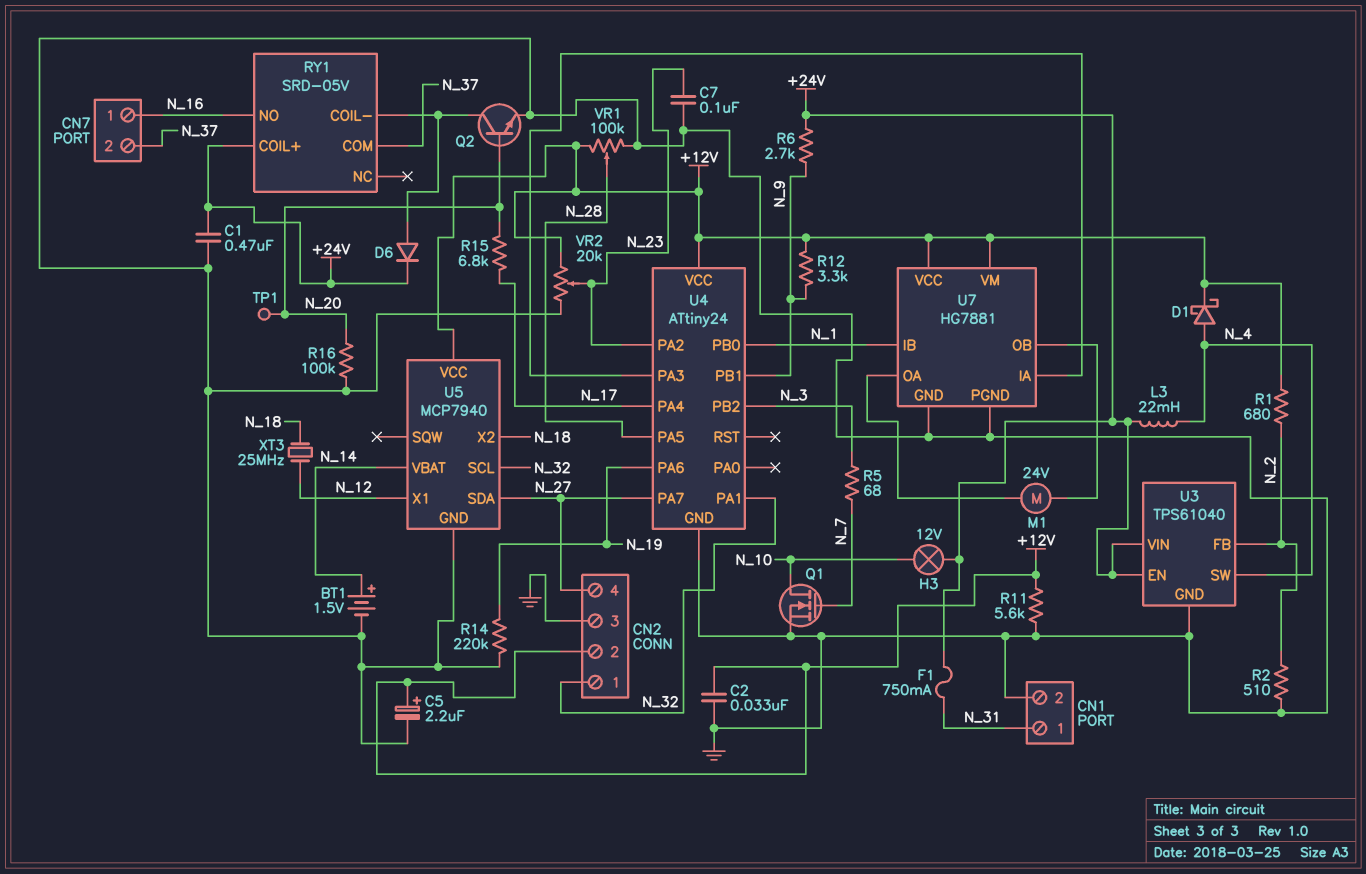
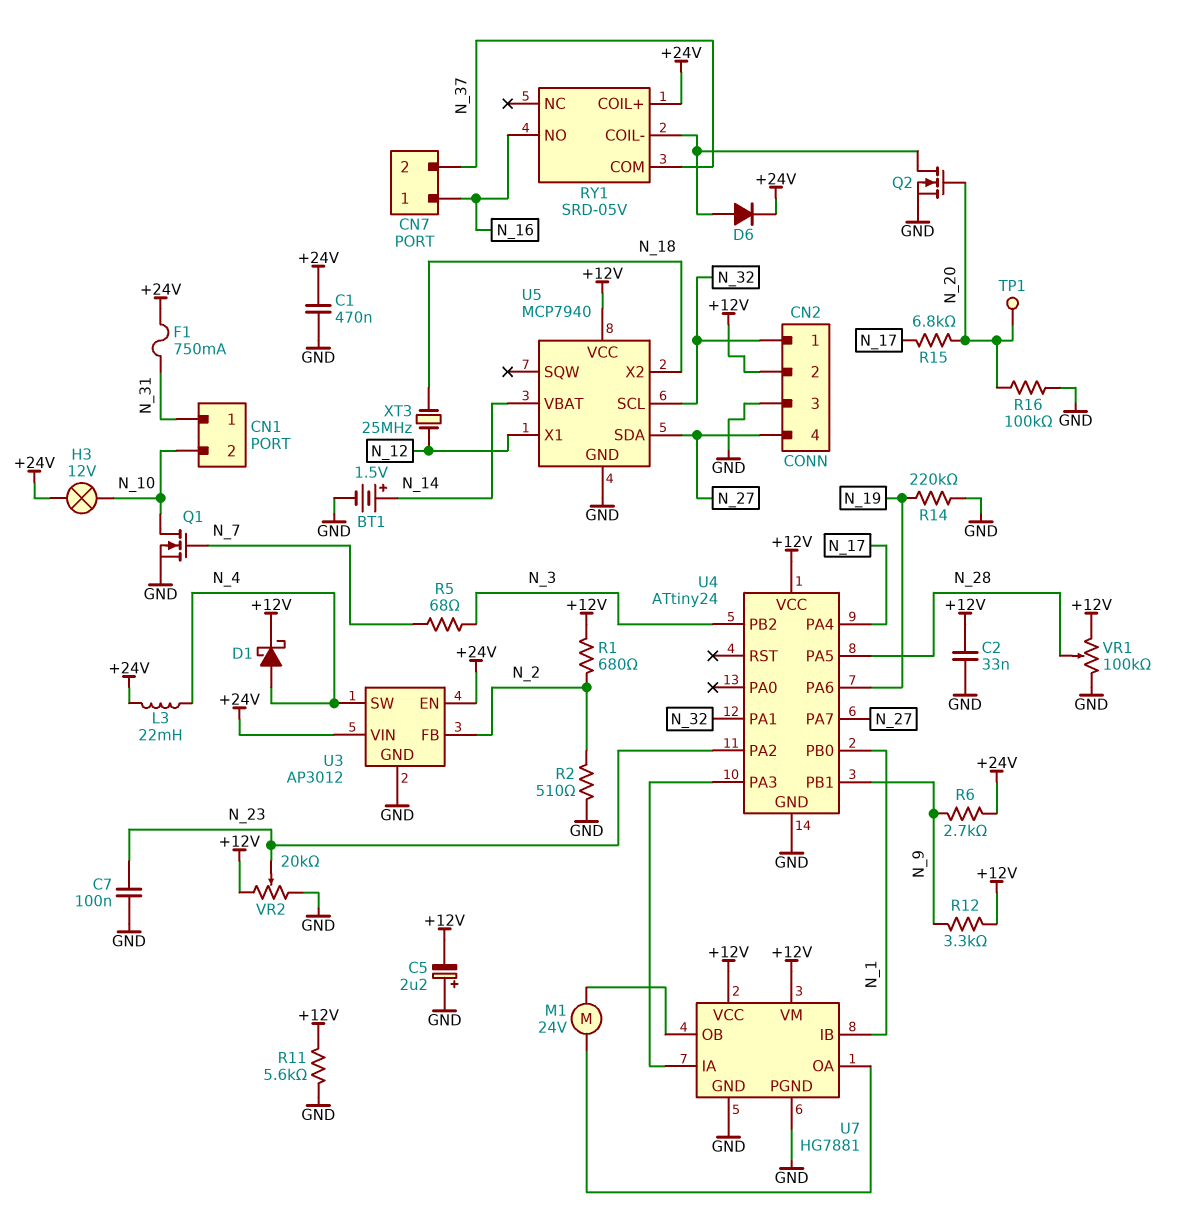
C5: 2.2uF (plus +12V, minus GND) -> 2.2uF (plus GND, minus +12V)
CN1 pin 2: GND -> N_10
Q2: NPN (B N_20, C RY1/COIL-, E GND) -> NMOS (G N_20, D RY1/COIL-, S GND)
U3: TPS61040 -> AP3012

